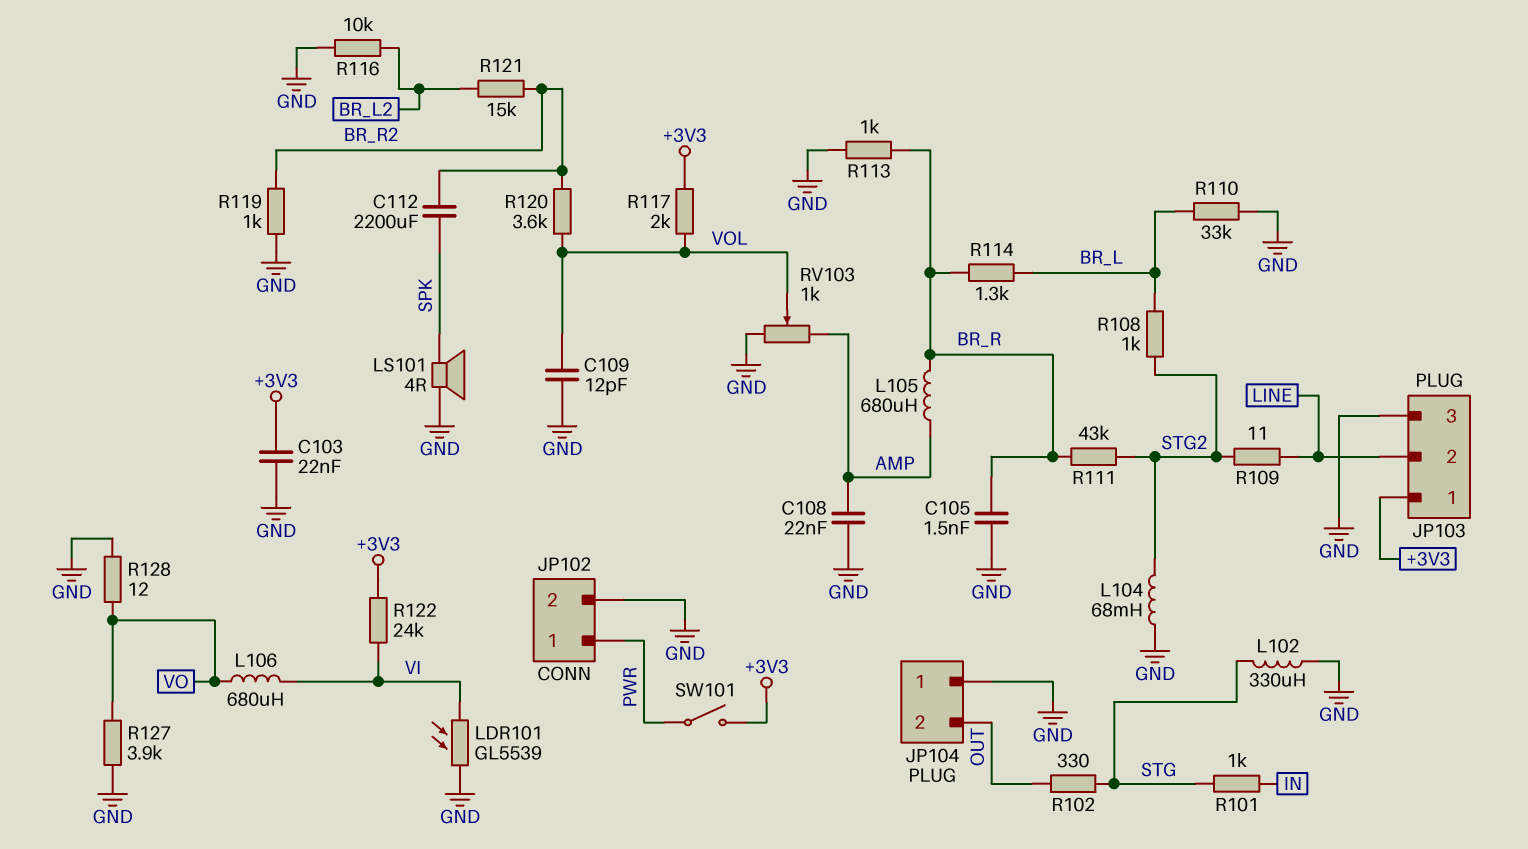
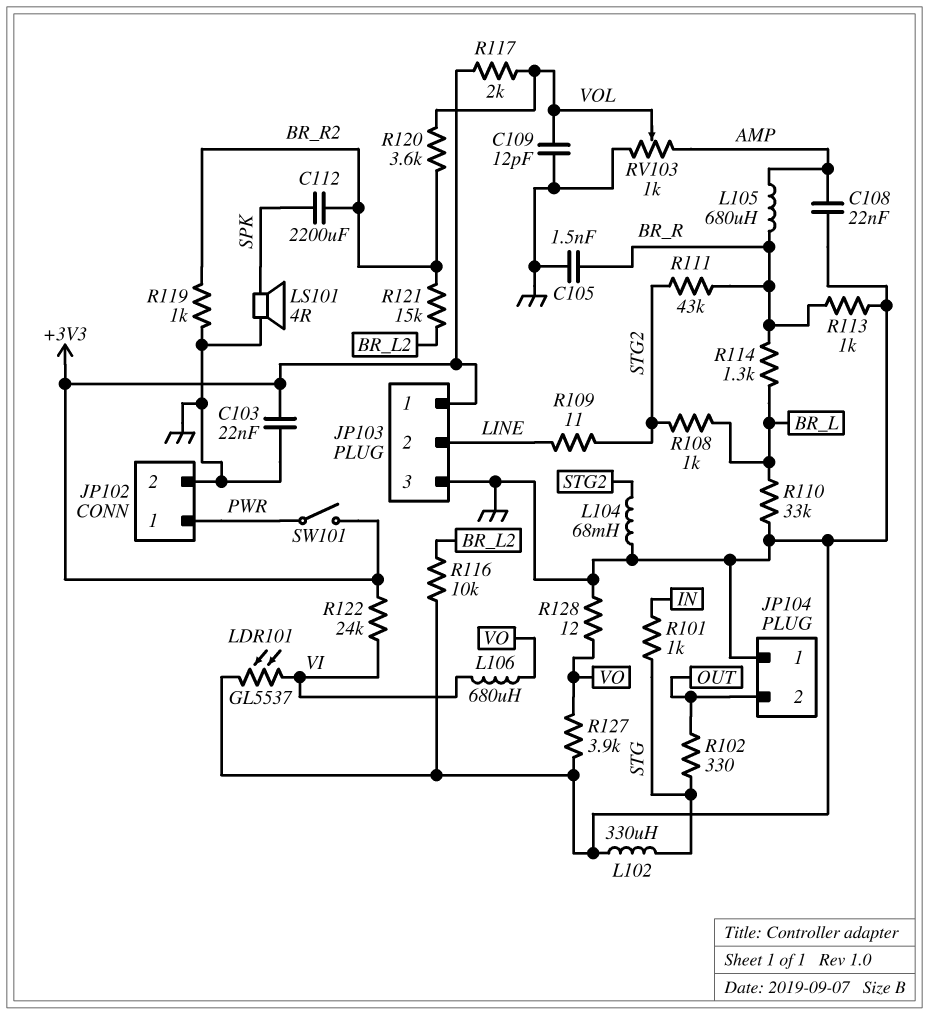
LDR101: GL5539 (GND, VI) -> GL5537 (GND, VI)

